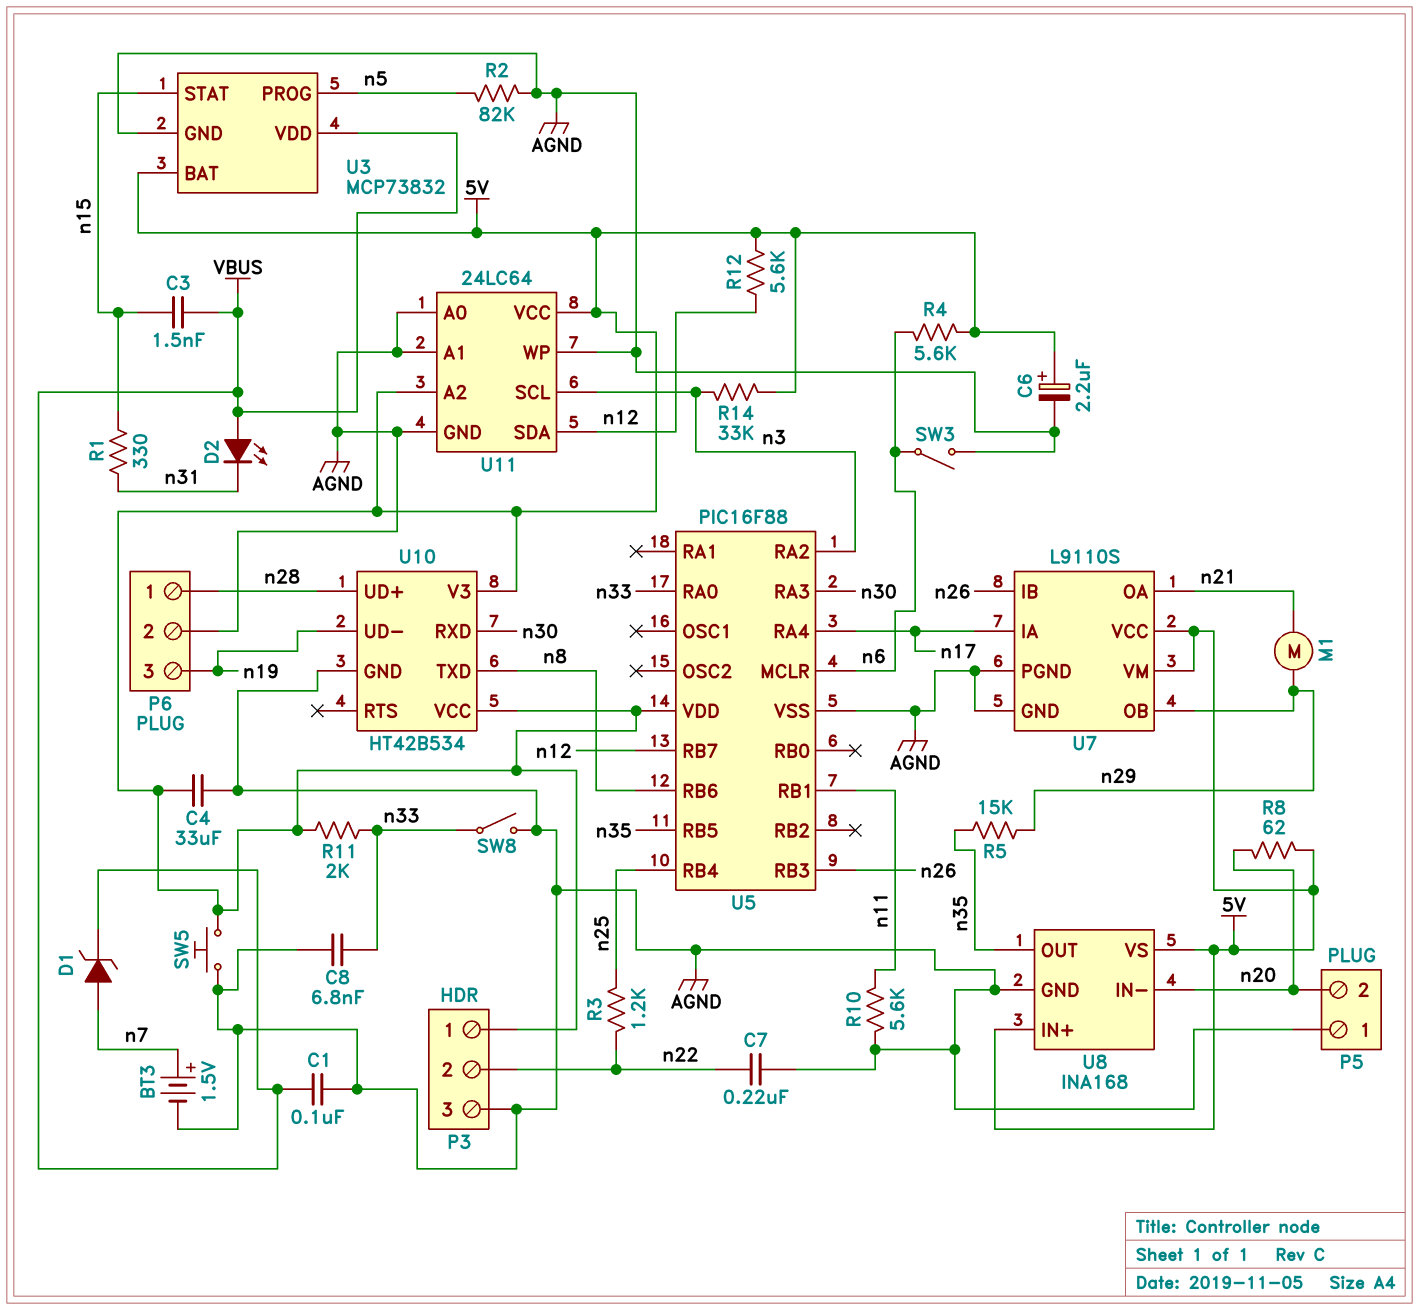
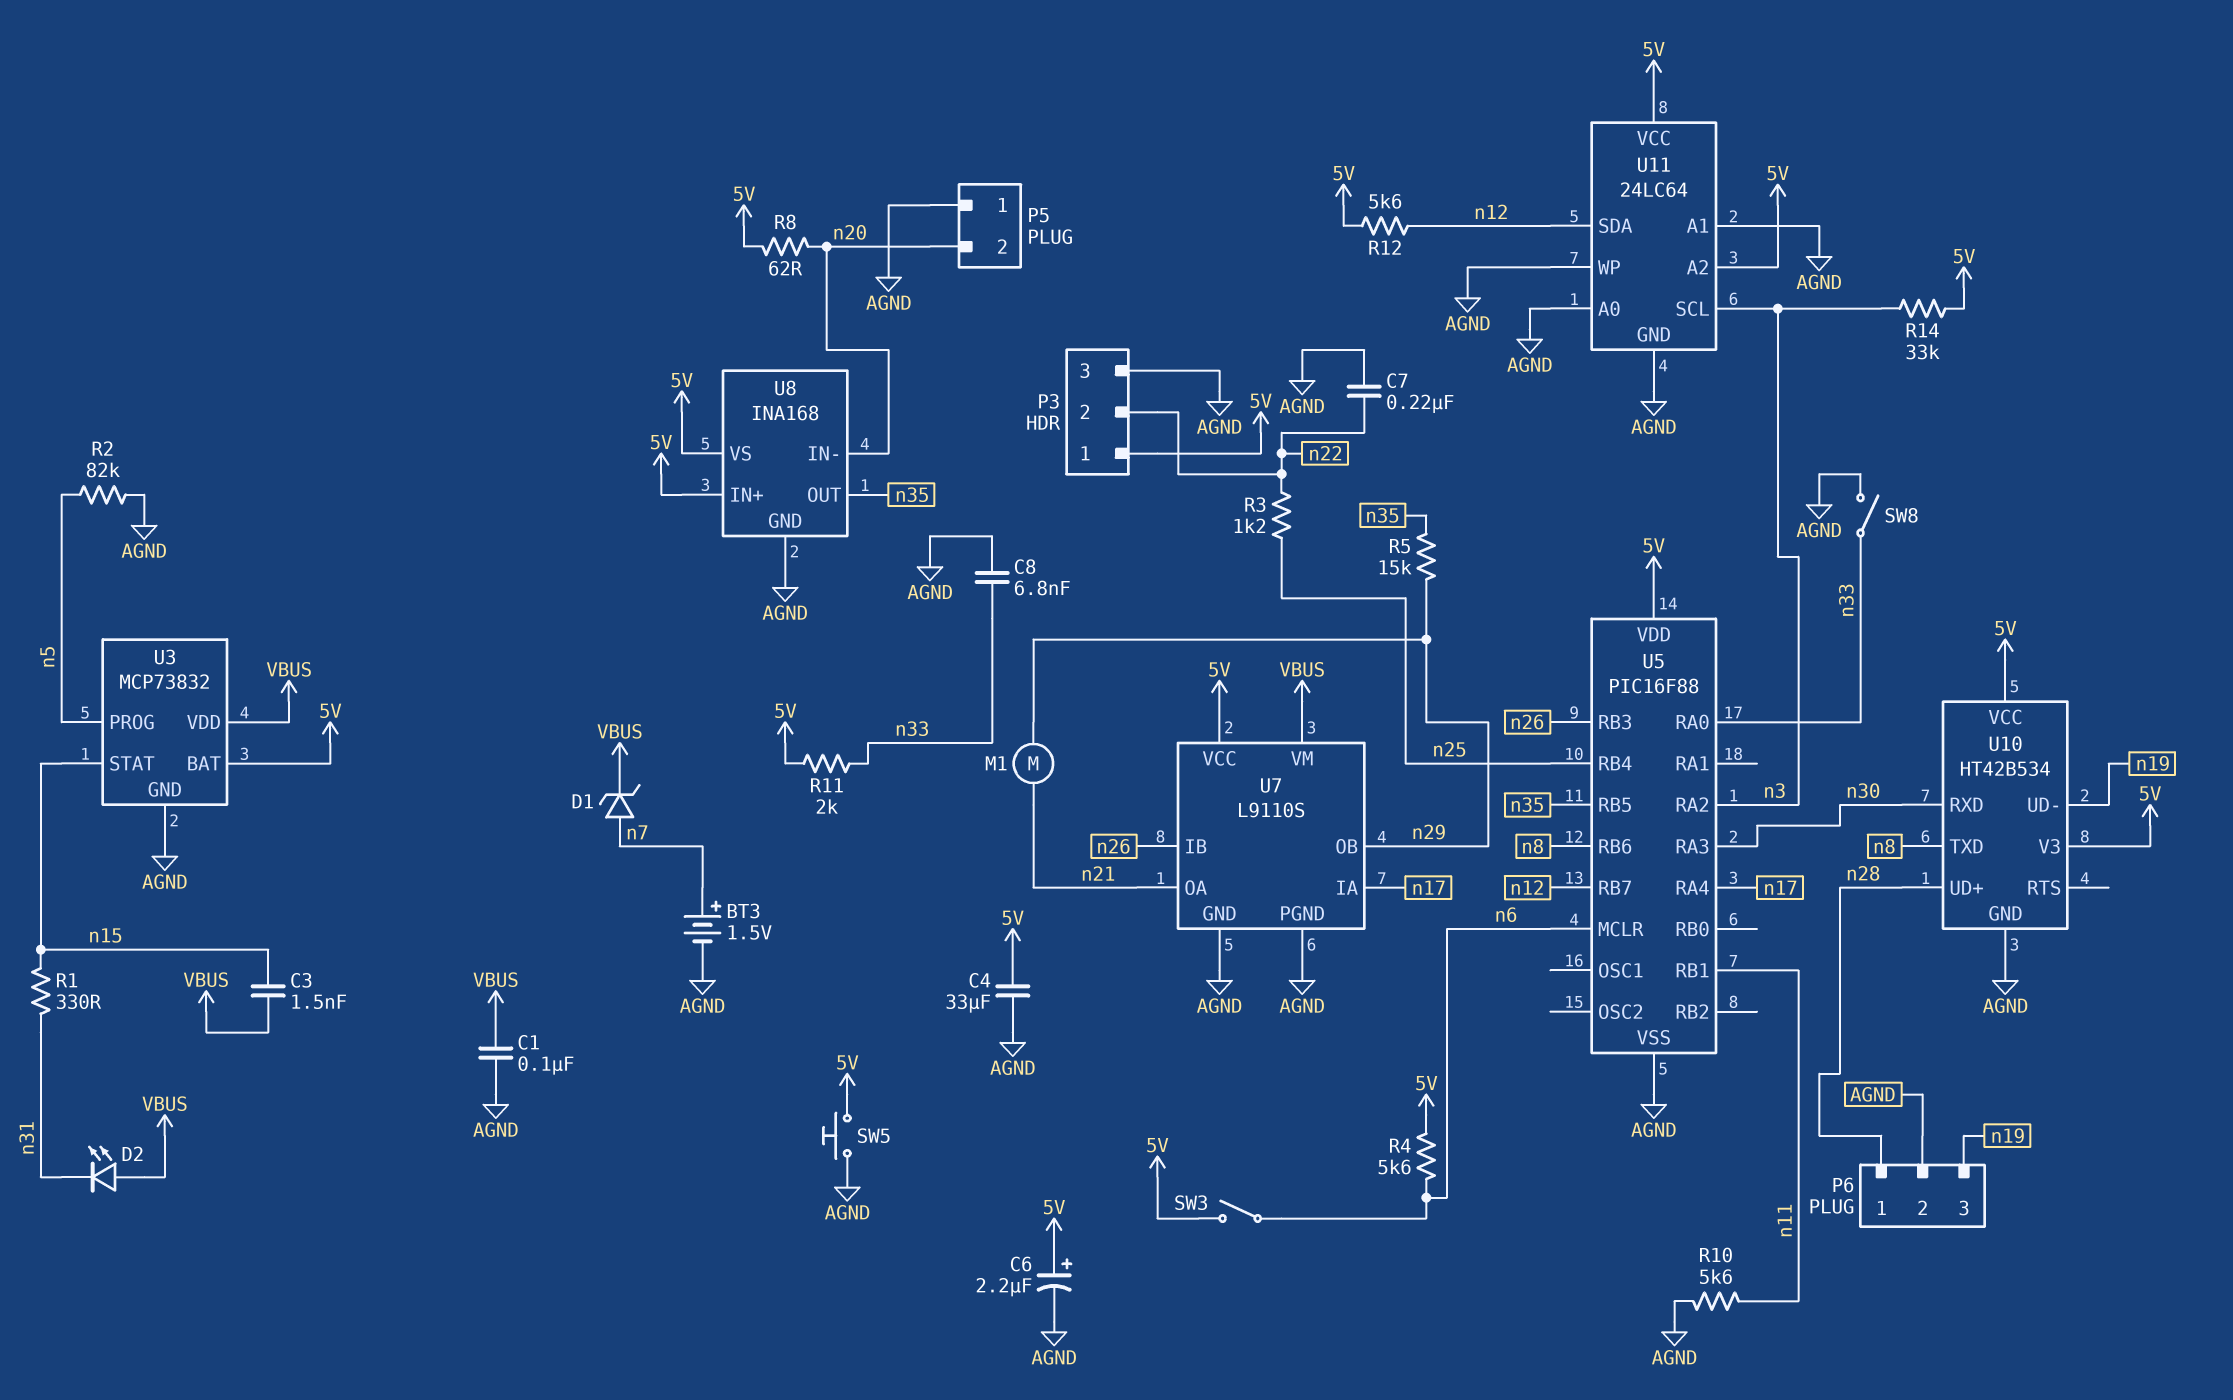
SW3: switch (AGND, n6) -> switch (5V, n6)
U7 pin VM: 5V -> VBUS

